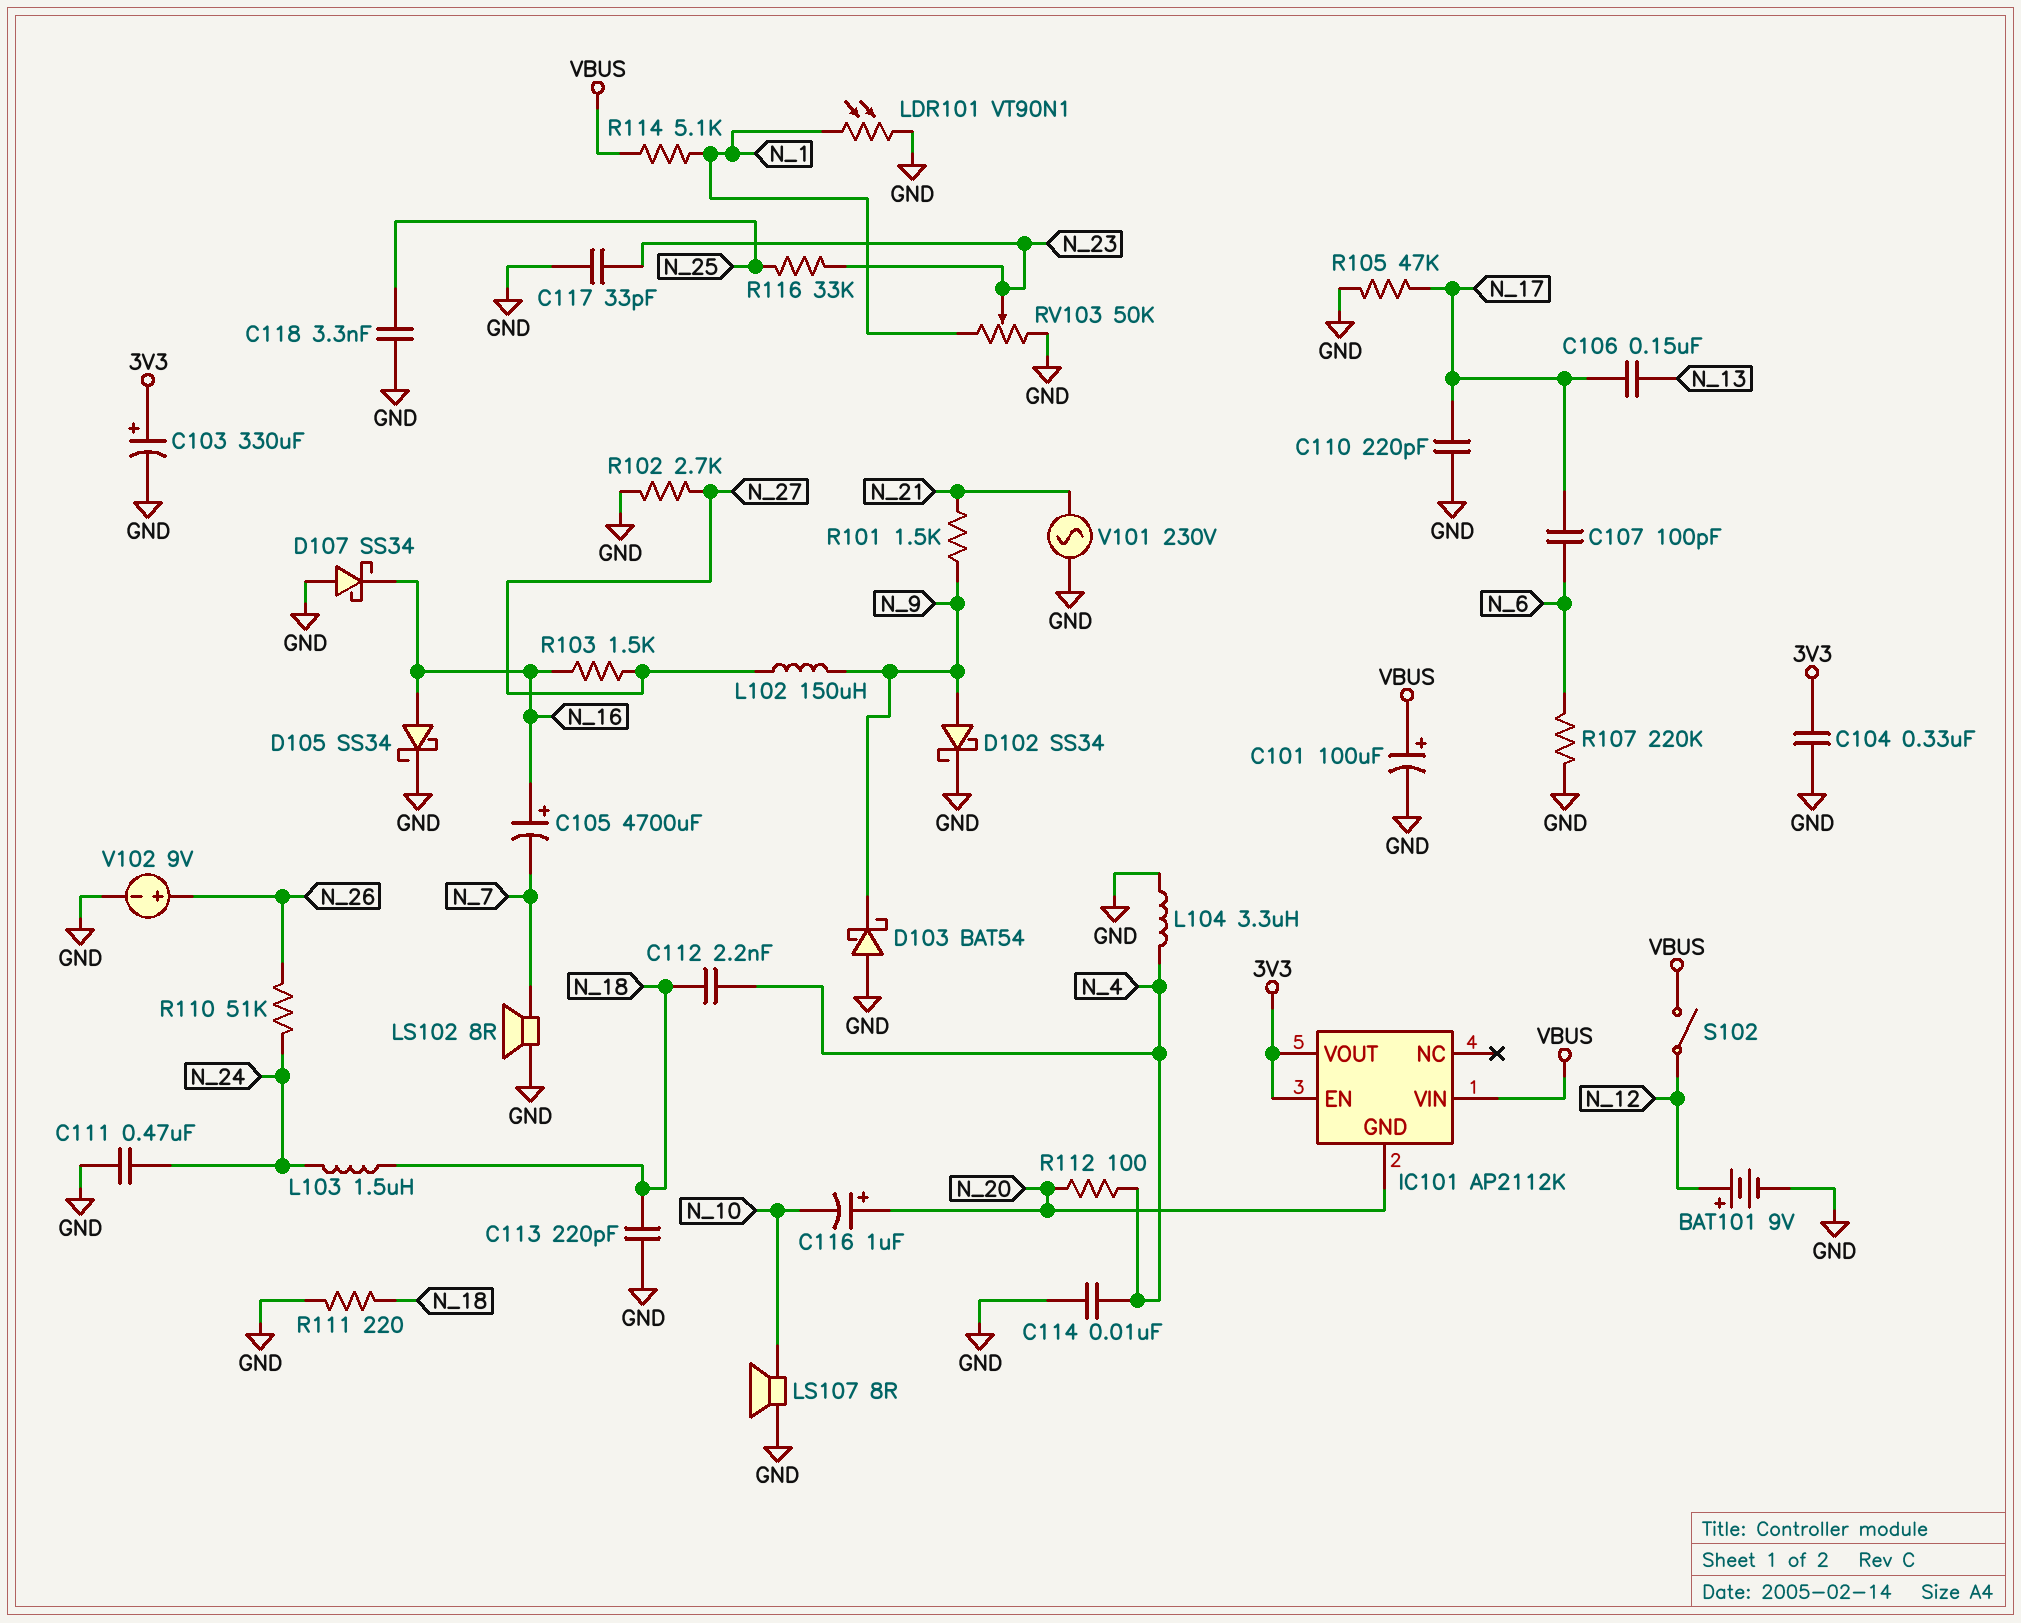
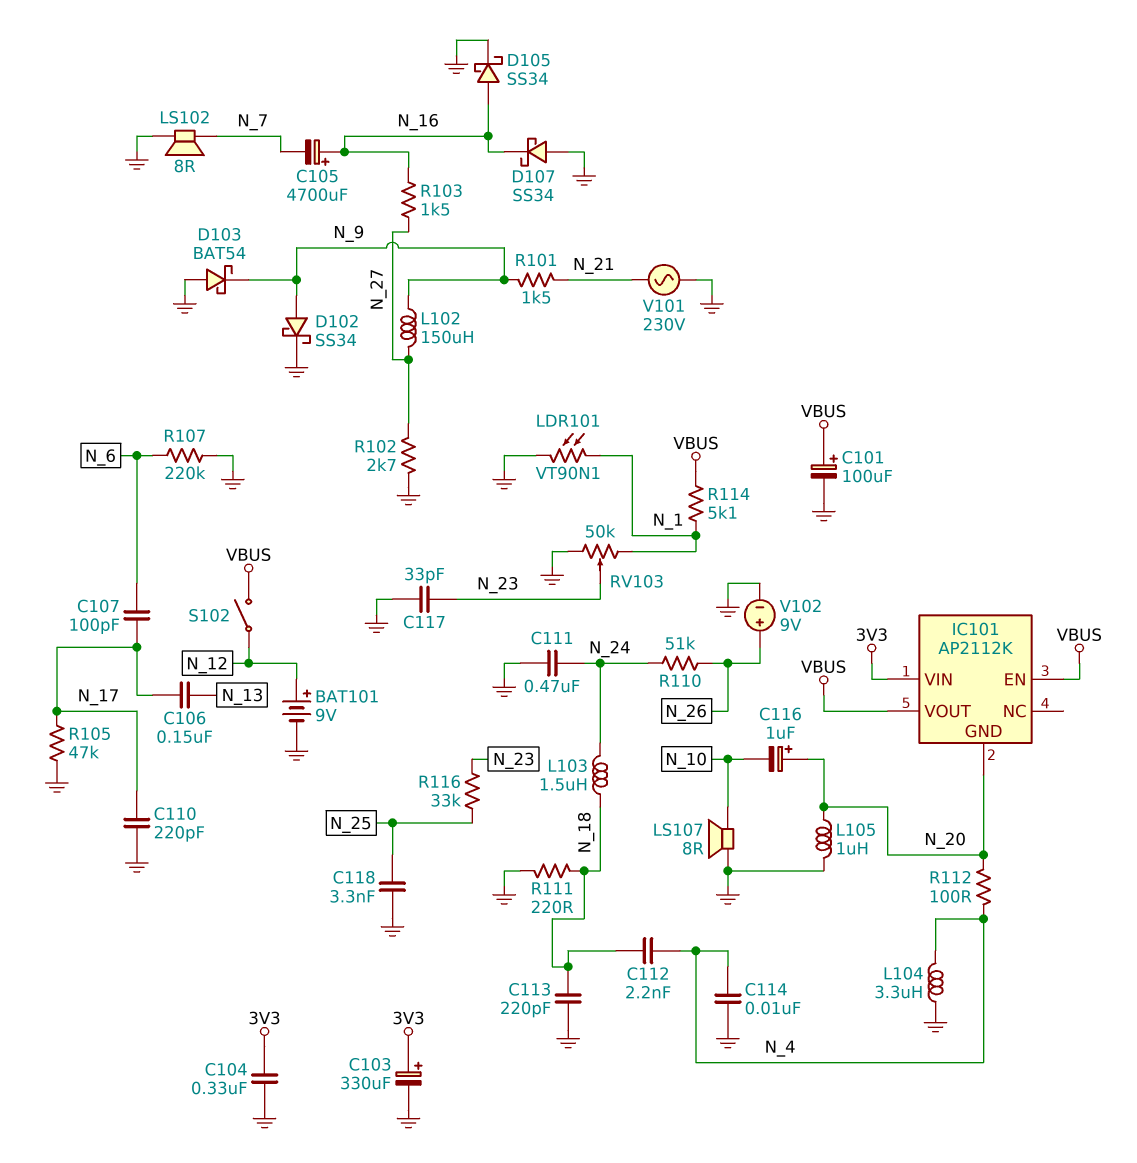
IC101 pin EN: 3V3 -> VBUS
IC101 pin VIN: VBUS -> 3V3
IC101 pin VOUT: 3V3 -> VBUS
L105: none -> 1uH (GND, N_20)

